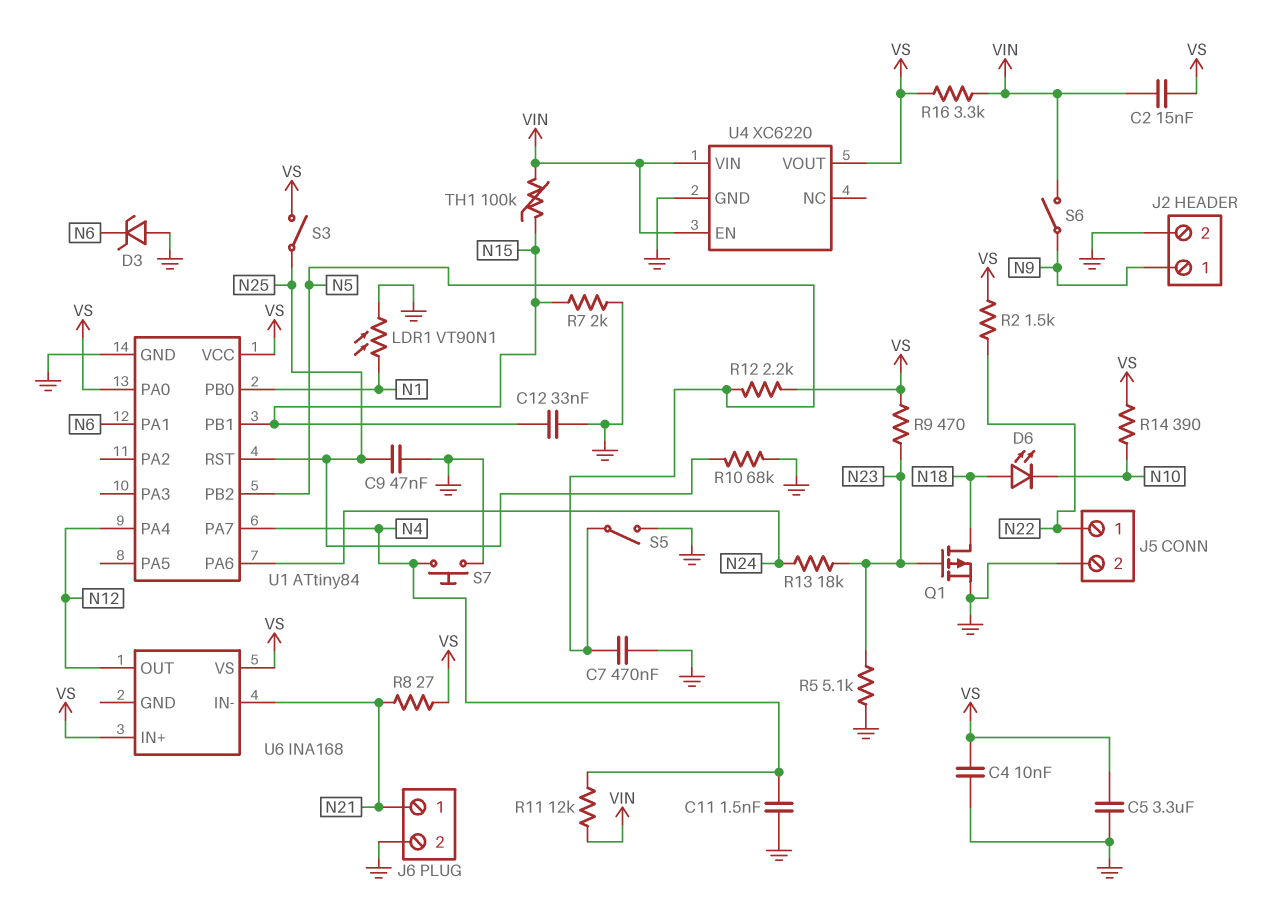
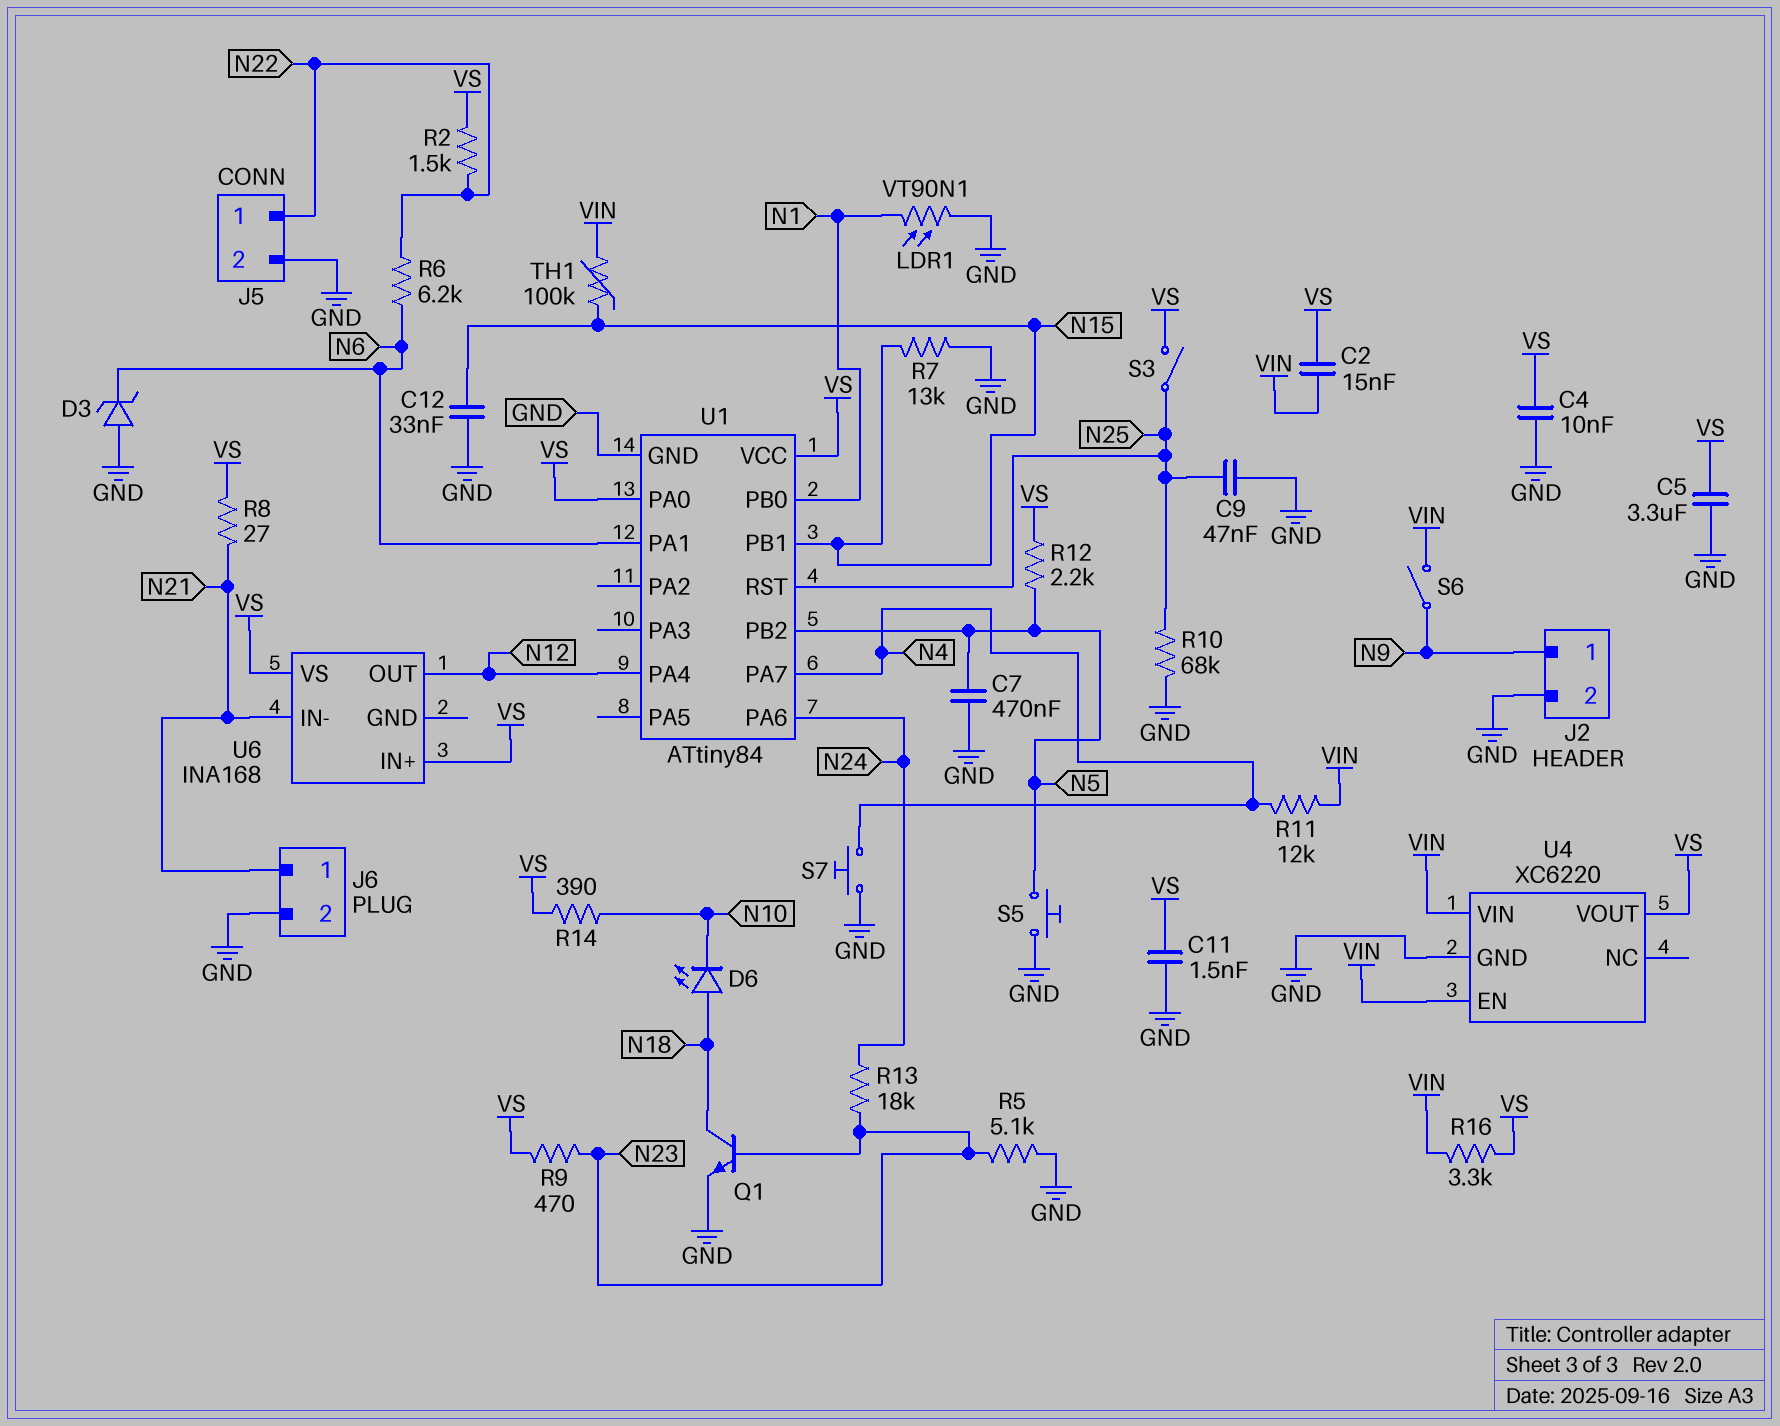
C11: 1.5nF (GND, N4) -> 1.5nF (GND, VS)
Q1: PMOS (G N23, D N18, S GND) -> NPN (B N23, C N18, E GND)
R6: none -> 6.2k (N6, N22)
R7: 2k (GND, N15) -> 13k (GND, N15)
S5: switch (GND, N5) -> button (GND, N5)

